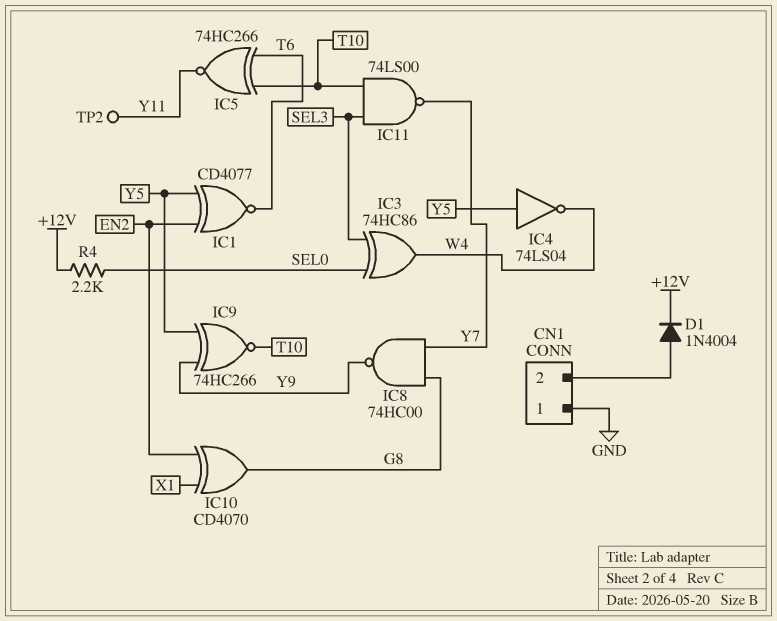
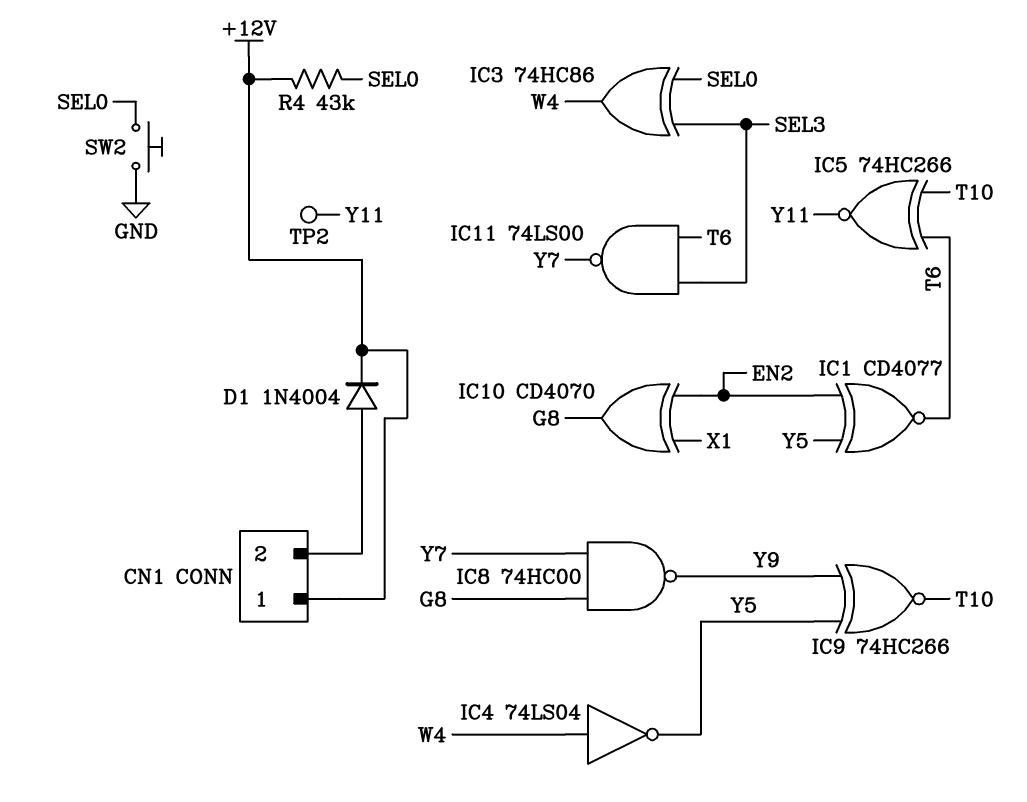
CN1 pin 1: GND -> +12V
IC4: NOT 74LS04 (in Y5, out W4) -> NOT 74LS04 (in W4, out Y5)
IC11: NAND 74LS00 (in SEL3, in T10, out Y7) -> NAND 74LS00 (in SEL3, in T6, out Y7)
R4: 2.2k (+12V, SEL0) -> 43k (+12V, SEL0)
SW2: none -> button (GND, SEL0)

